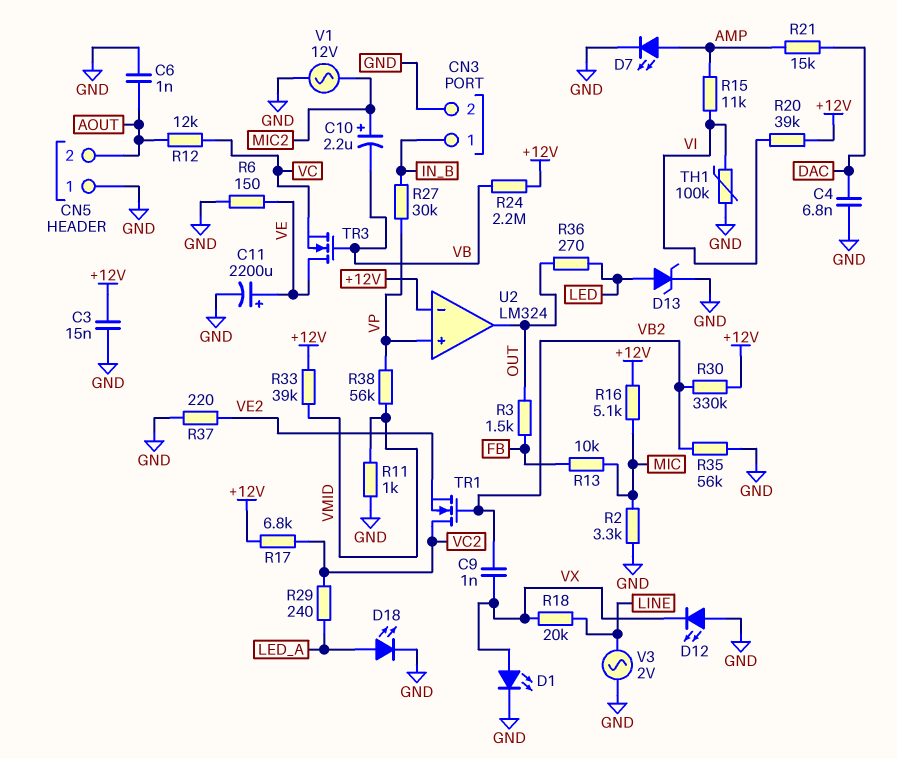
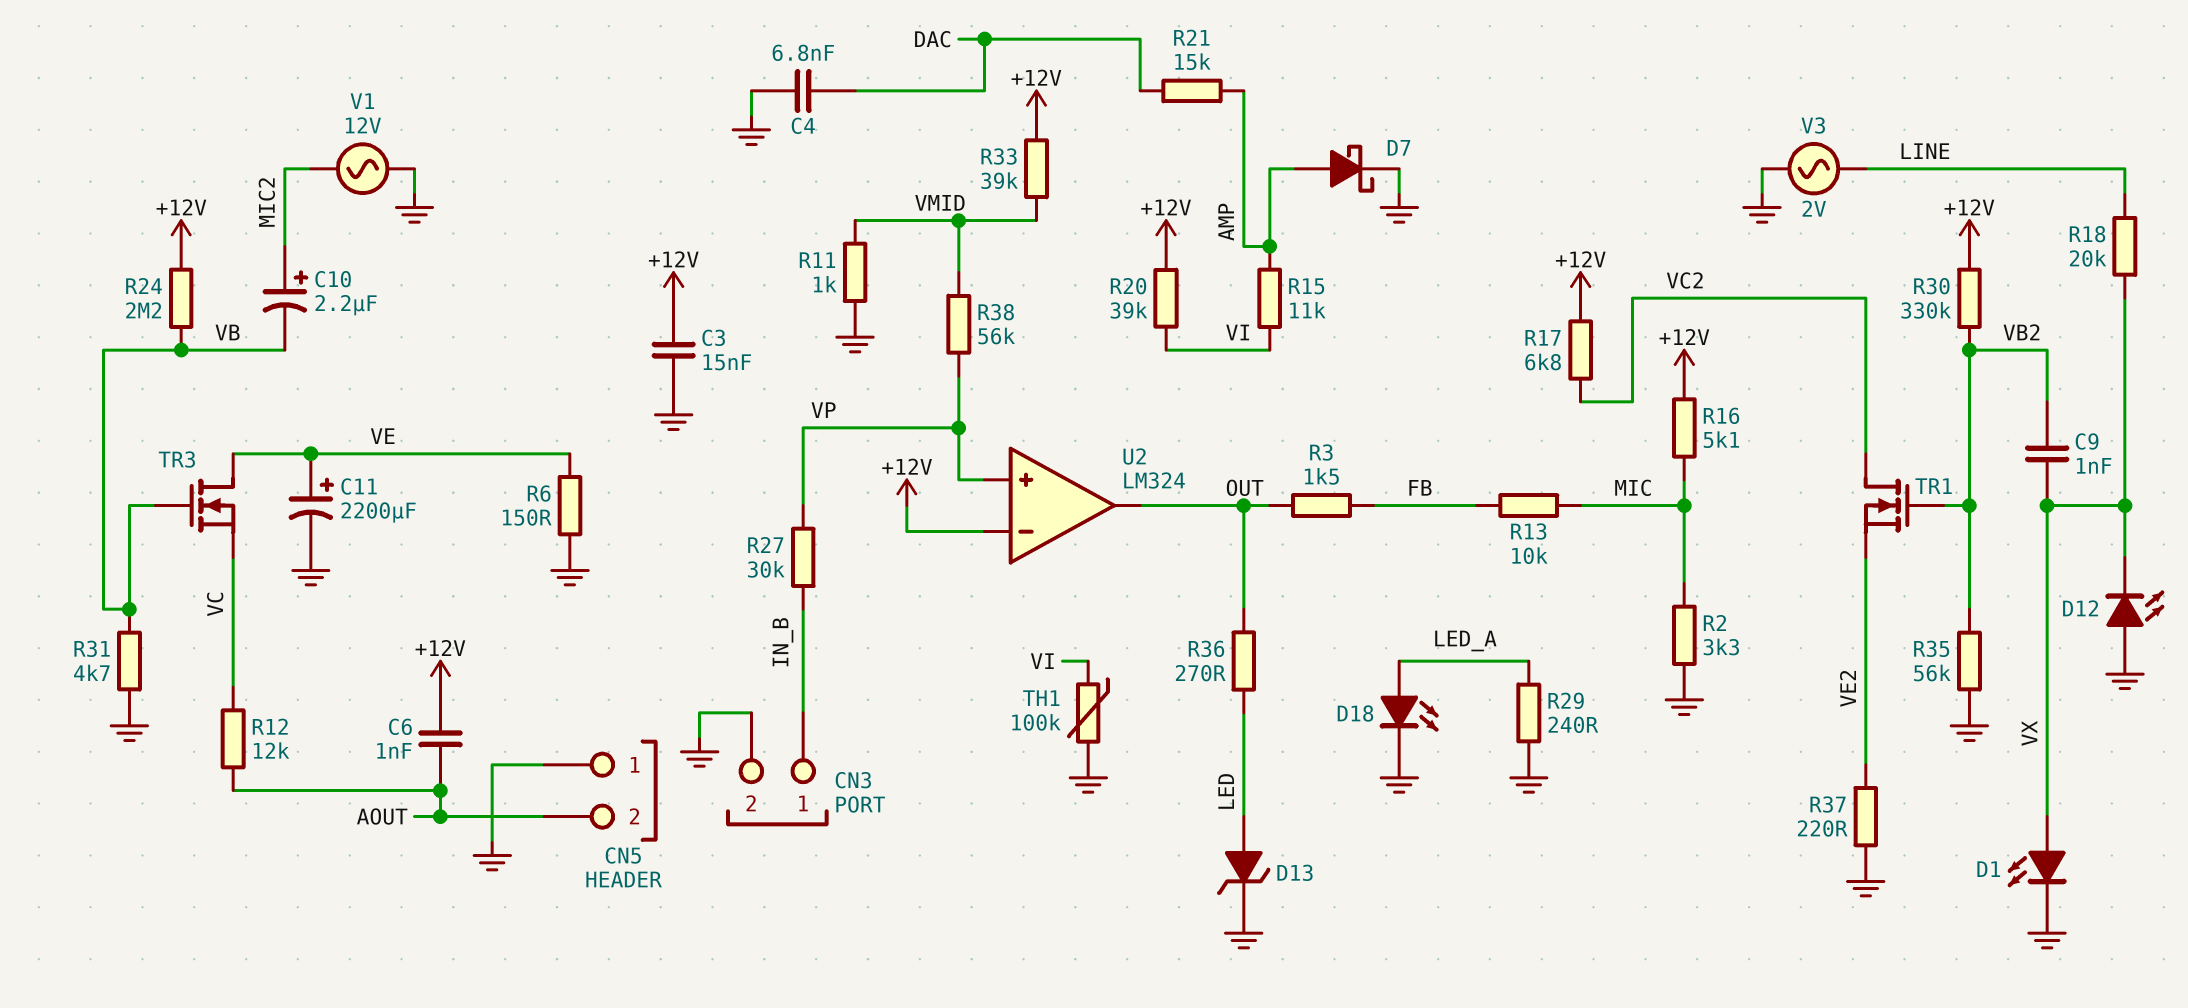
C6: 1nF (AOUT, GND) -> 1nF (+12V, AOUT)
D7: LED (A AMP, K GND) -> schottky (A AMP, K GND)
R29: 240 (LED_A, VC2) -> 240 (GND, LED_A)
R31: none -> 4.7k (GND, VB)

